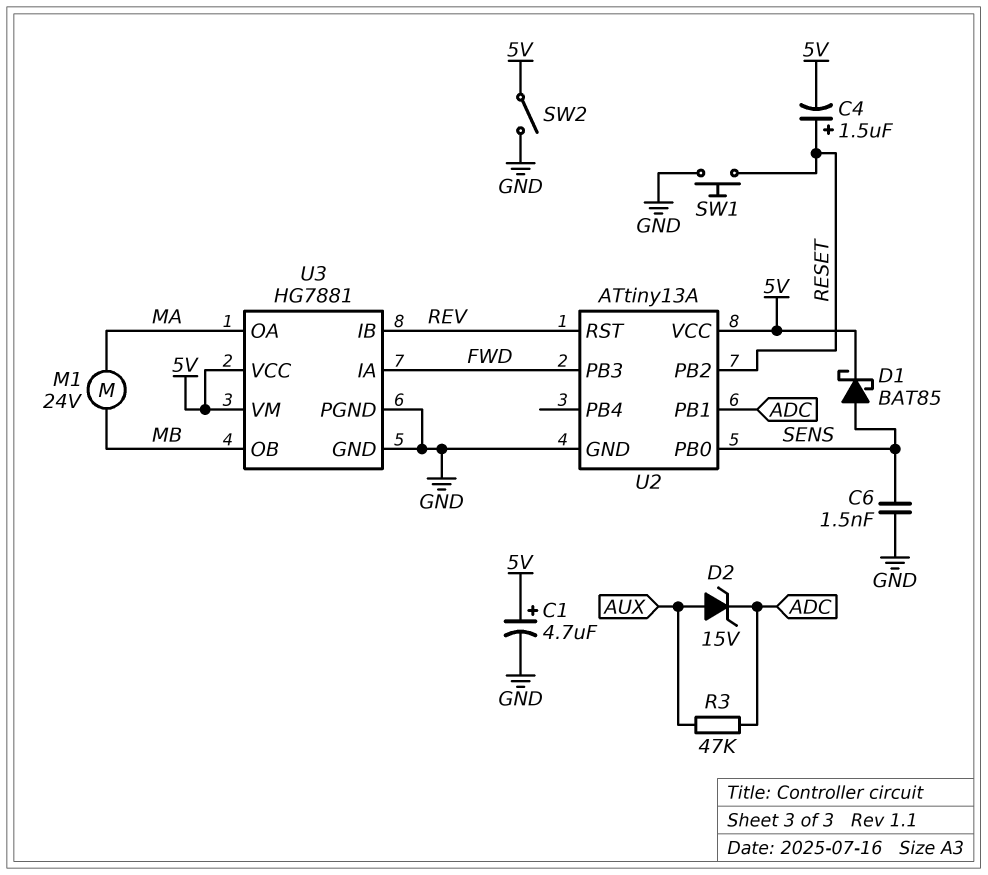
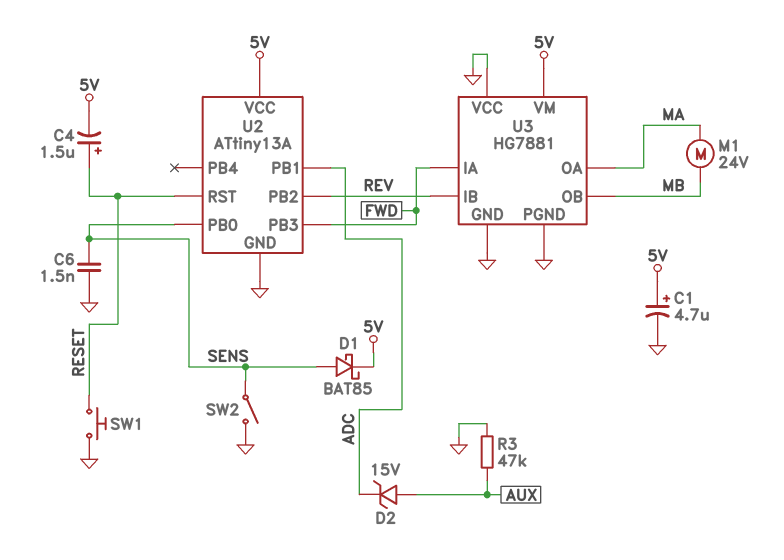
R3: 47k (ADC, AUX) -> 47k (AUX, GND)
SW2: switch (5V, GND) -> switch (GND, SENS)
U2 pin PB2: RESET -> REV
U2 pin RST: REV -> RESET
U3 pin VCC: 5V -> GND

